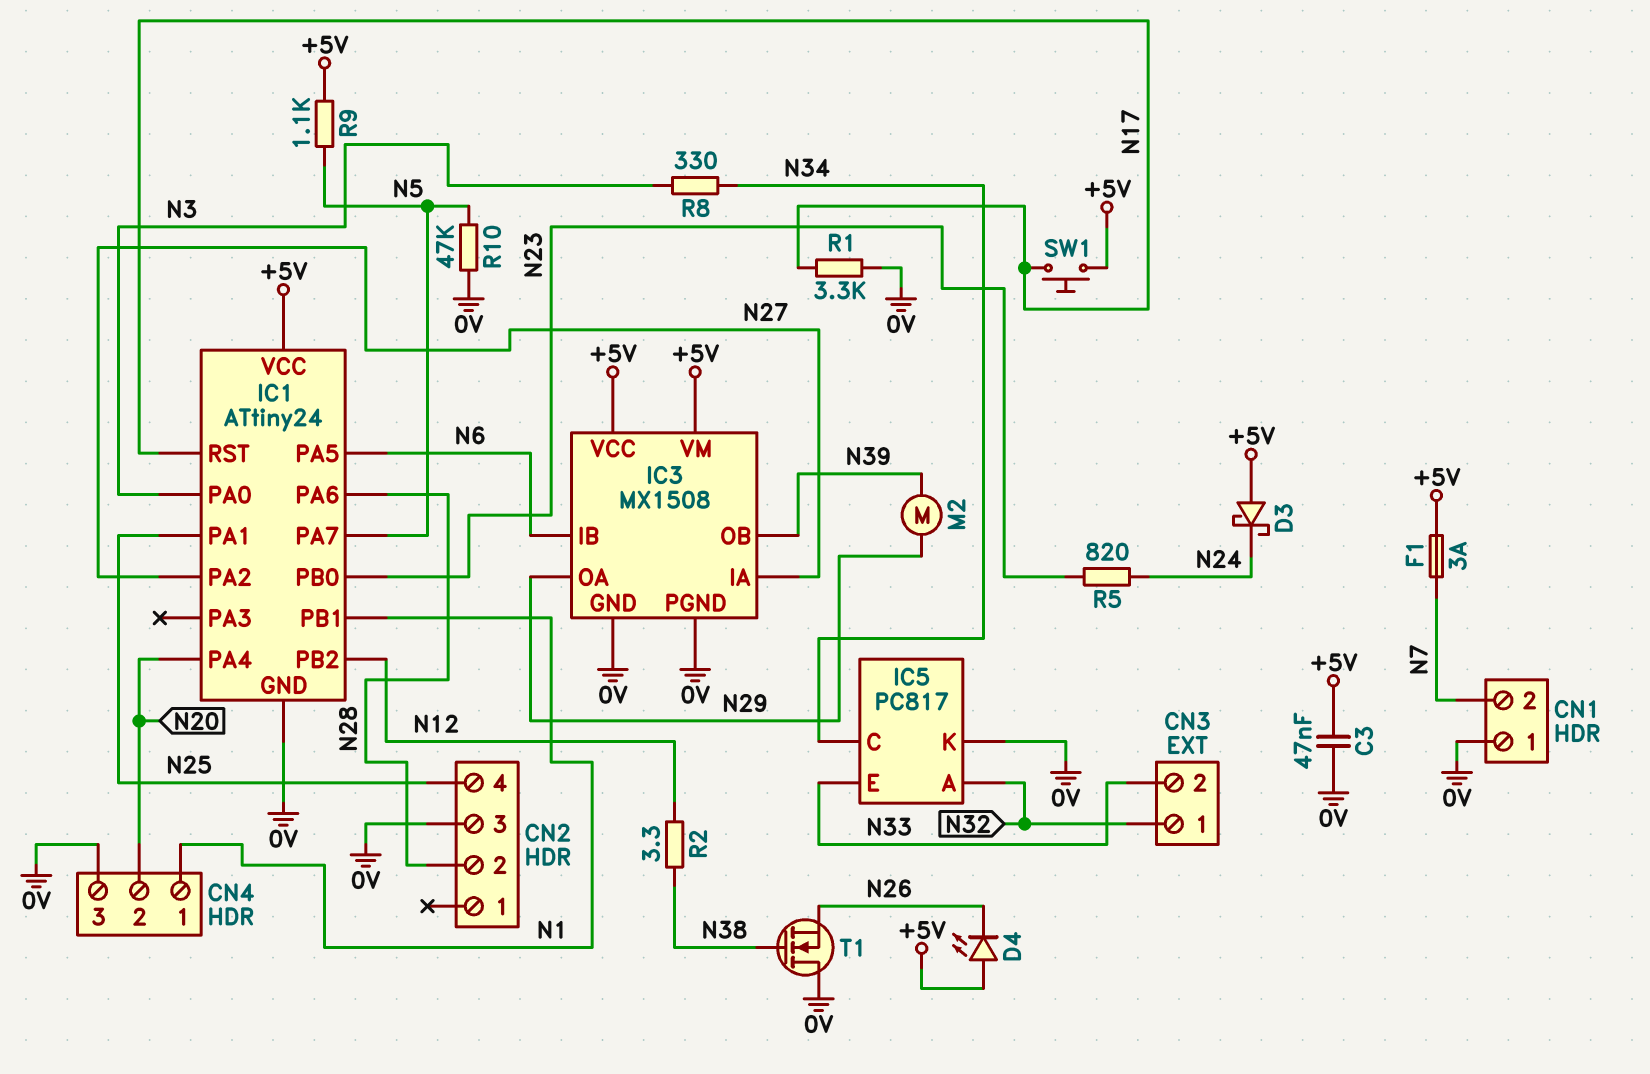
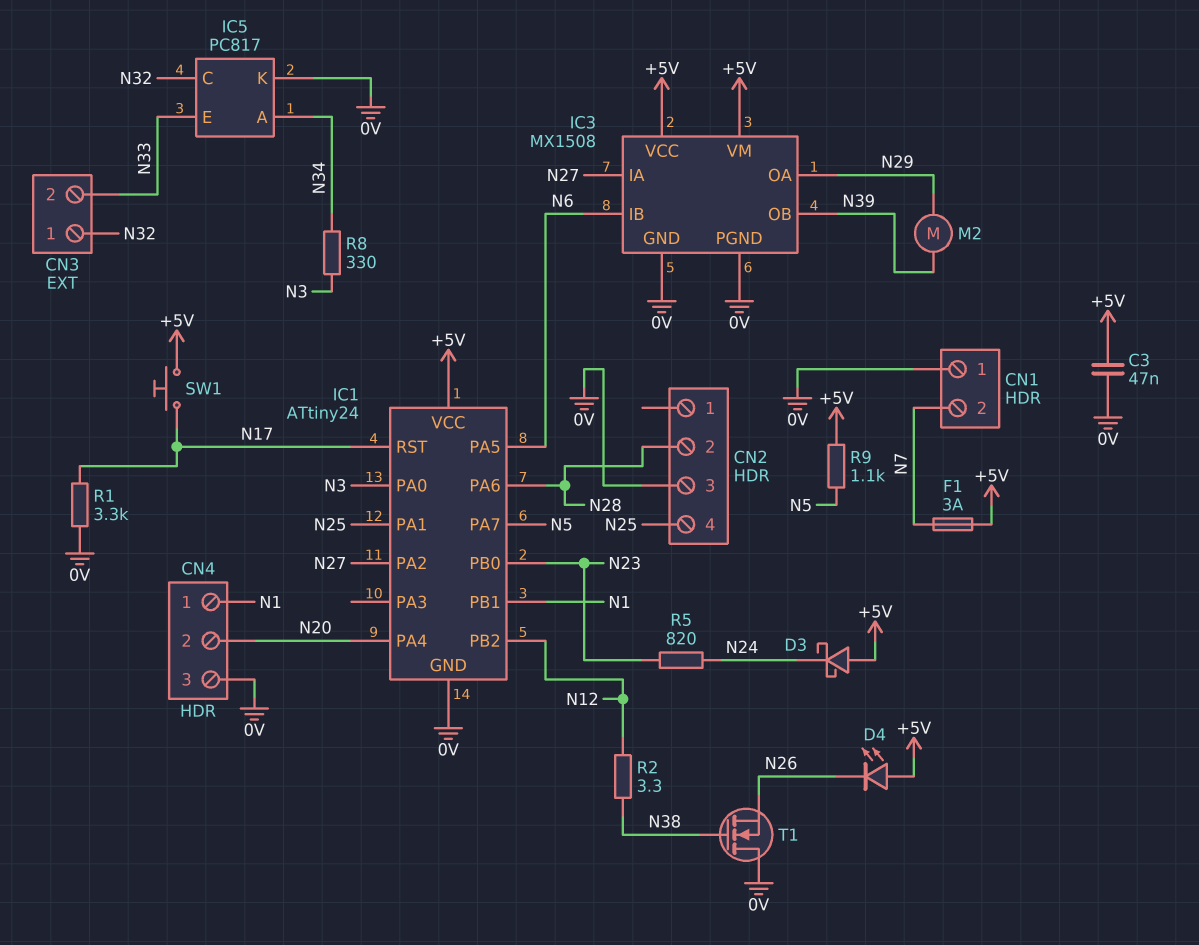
IC5 pin A: N32 -> N34
IC5 pin C: N34 -> N32
R10: 47k (0V, N5) -> none

